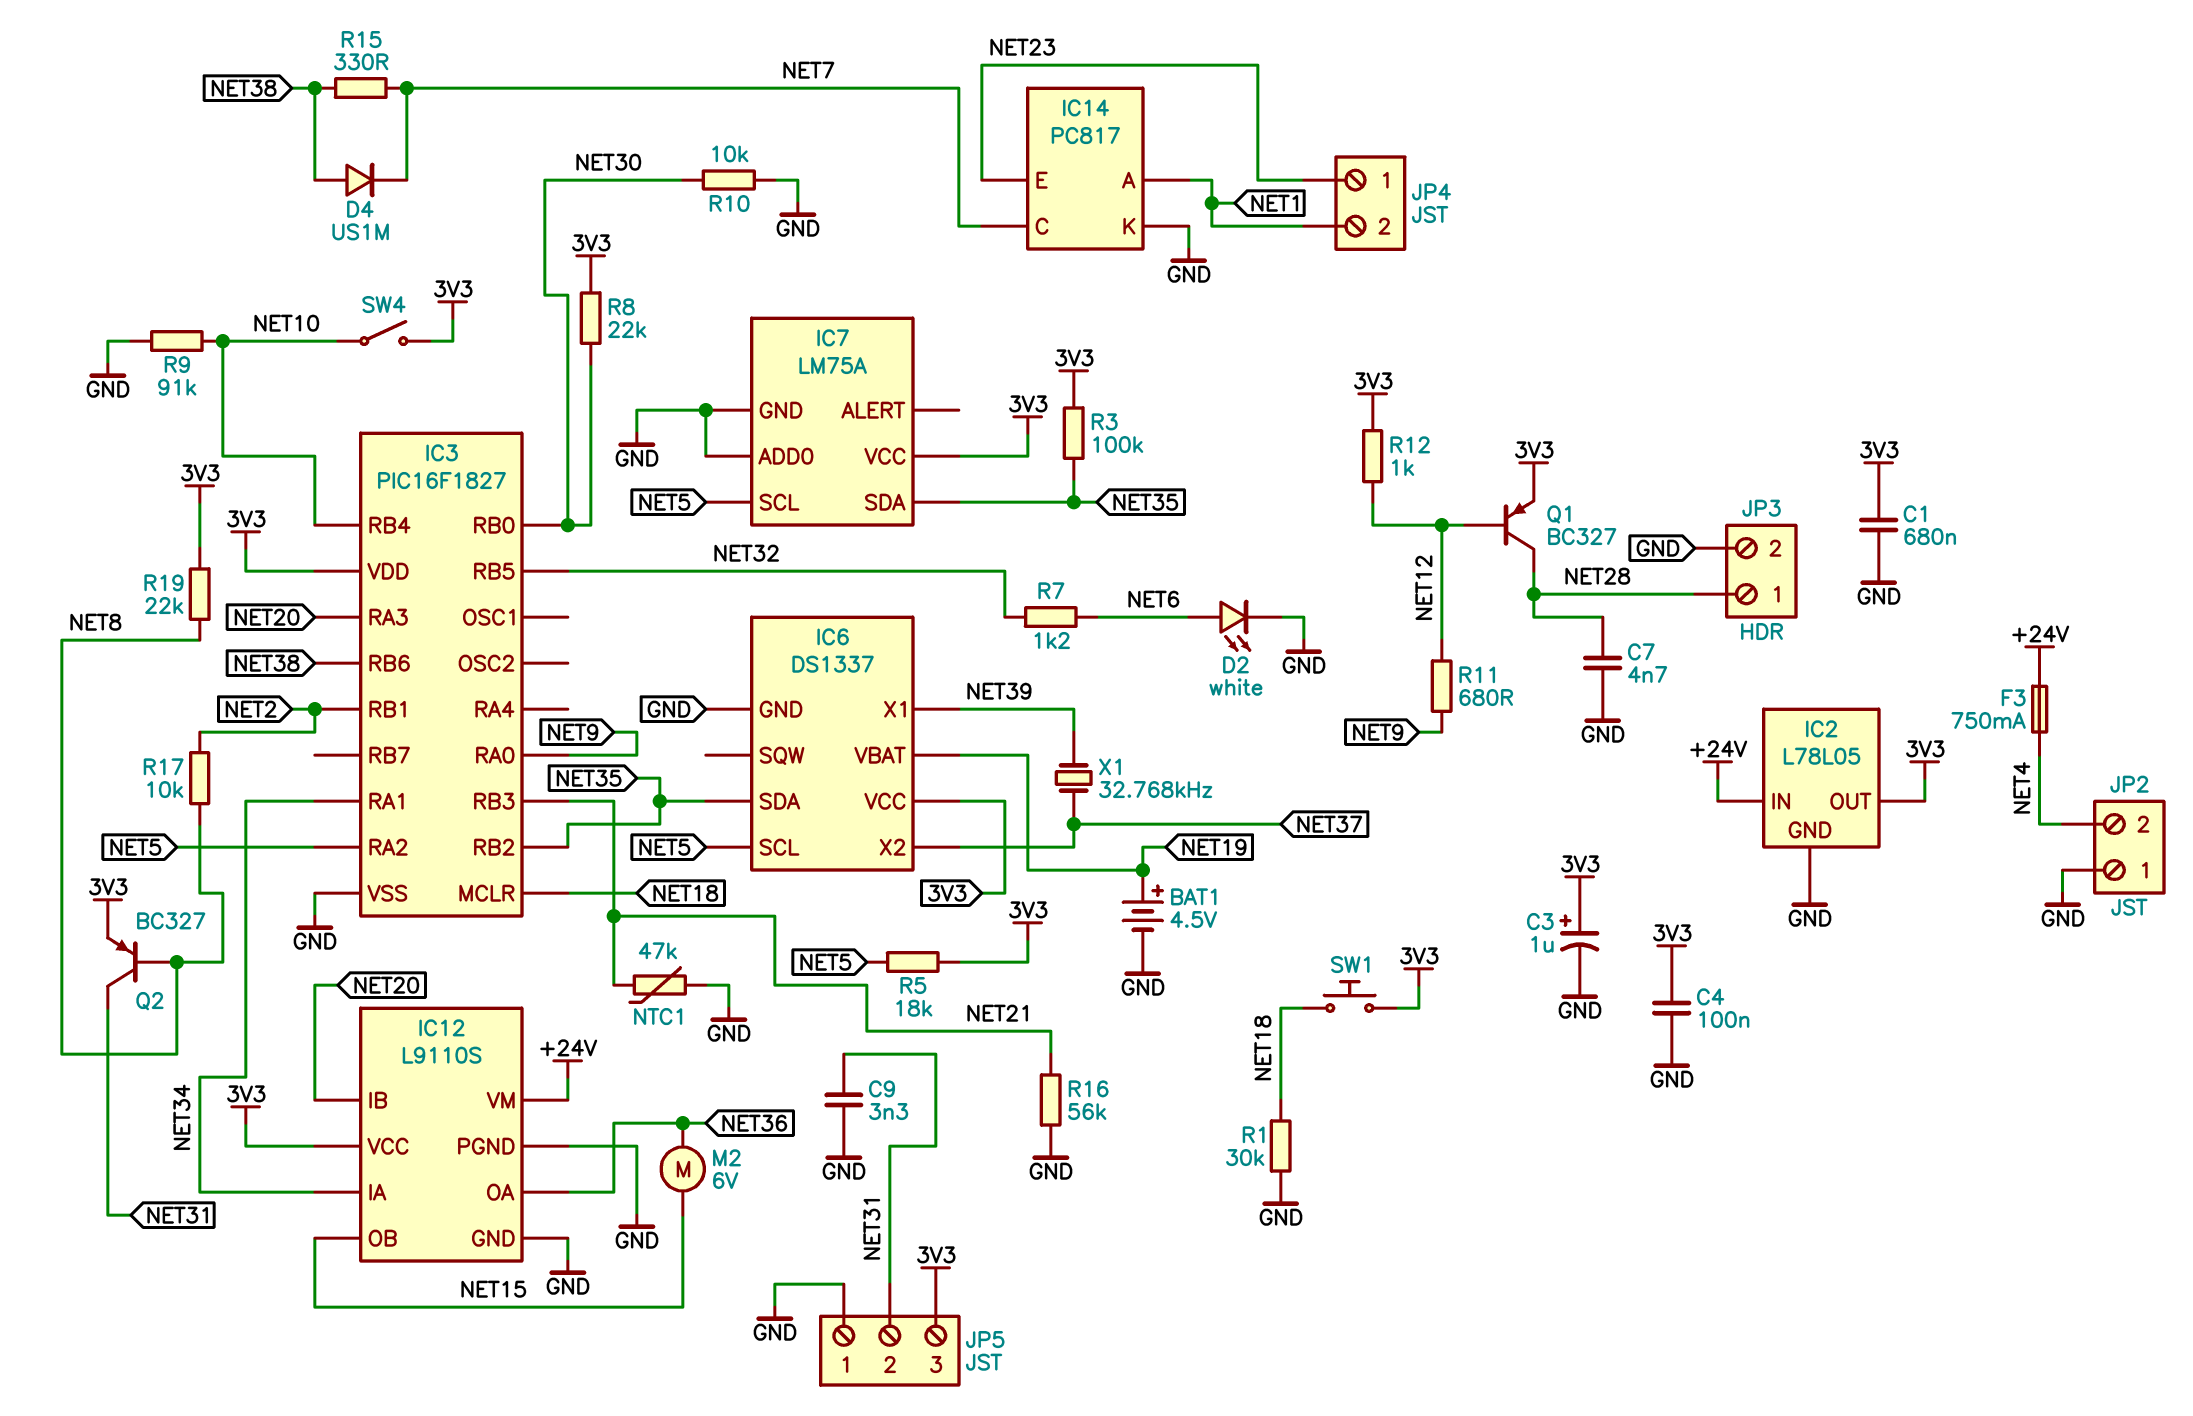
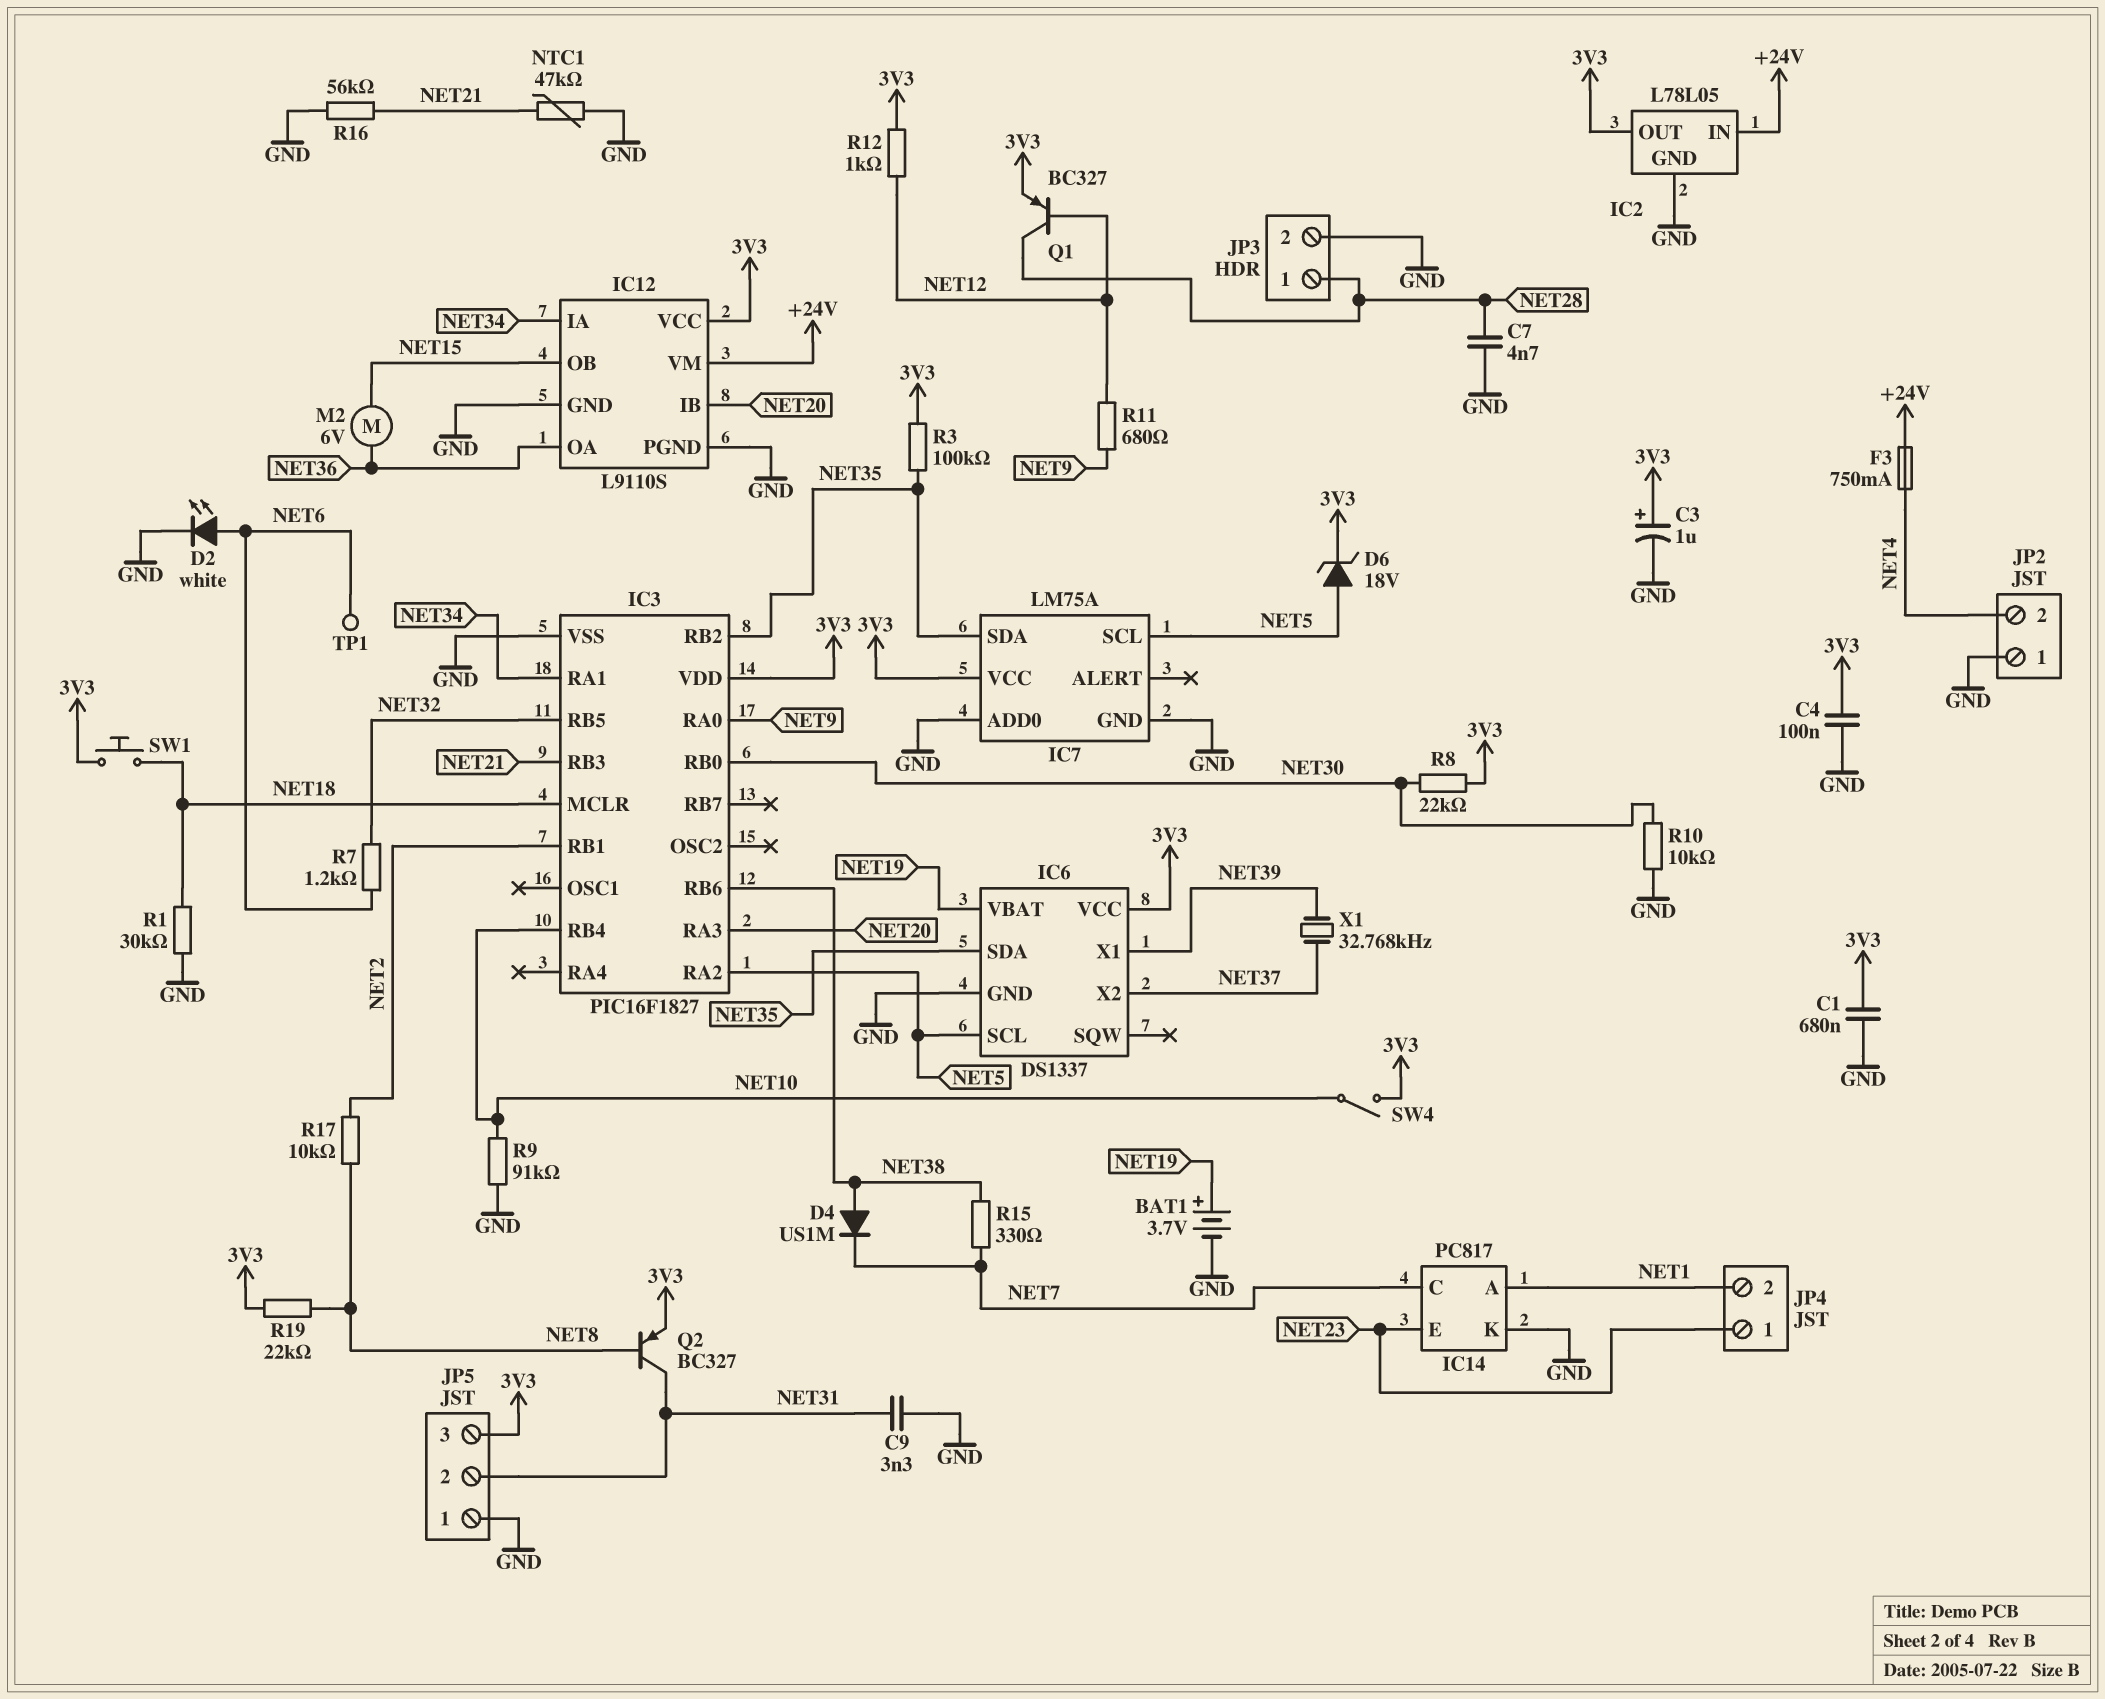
BAT1: 4.5V (plus NET19, minus GND) -> 3.7V (plus NET19, minus GND)
D6: none -> zener 18V (A NET5, K 3V3)
R5: 18k (3V3, NET5) -> none
TP1: none -> test point (NET6)

